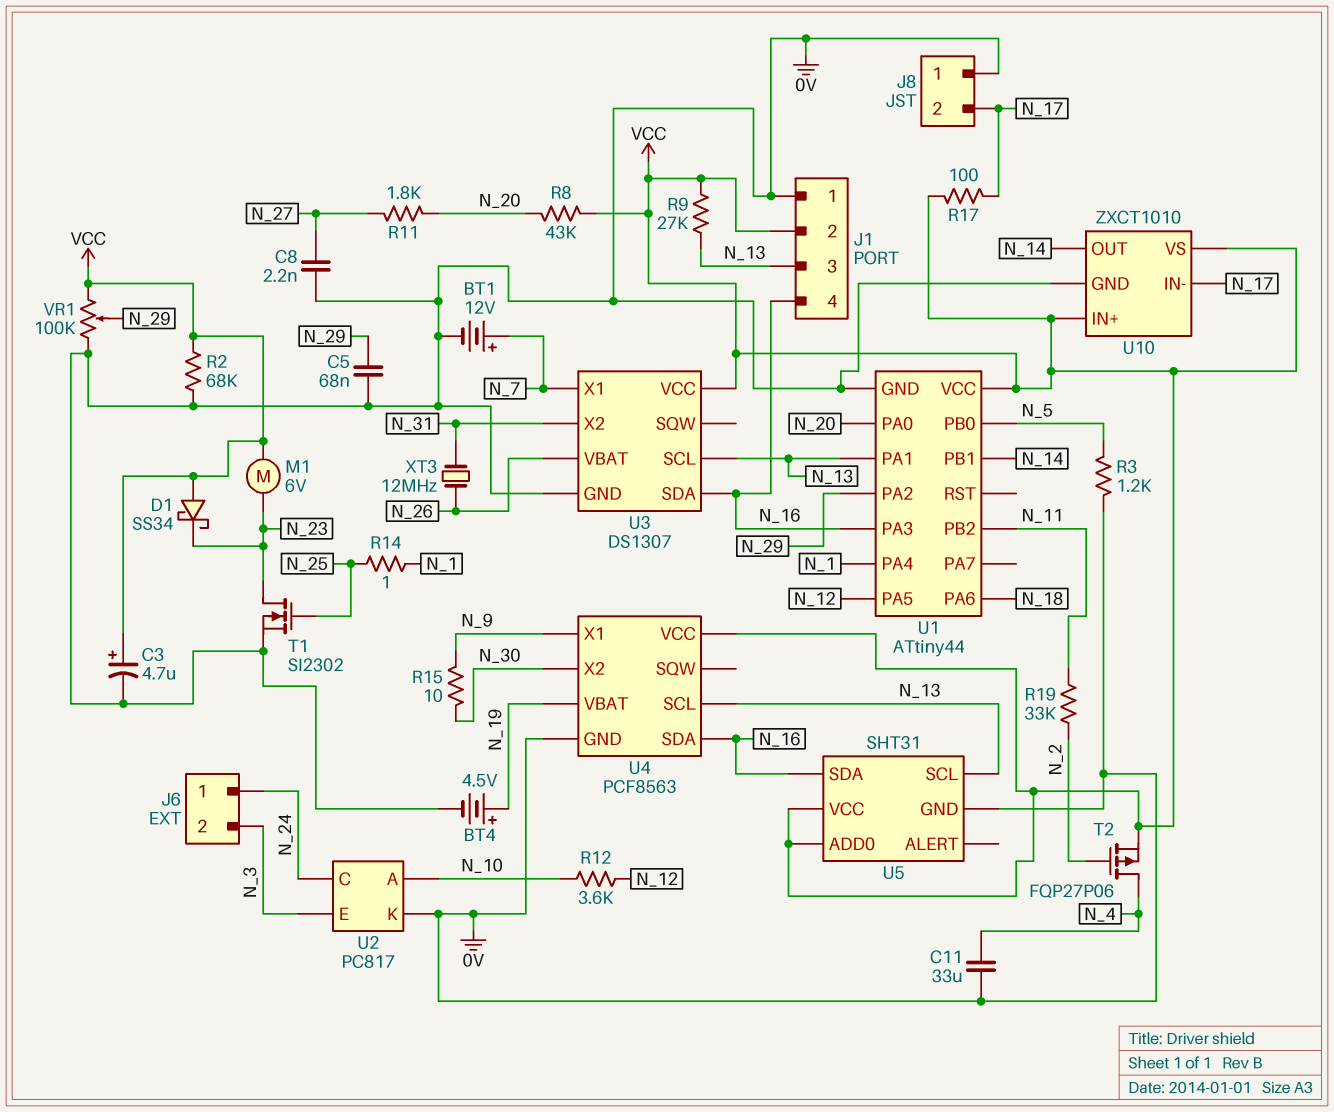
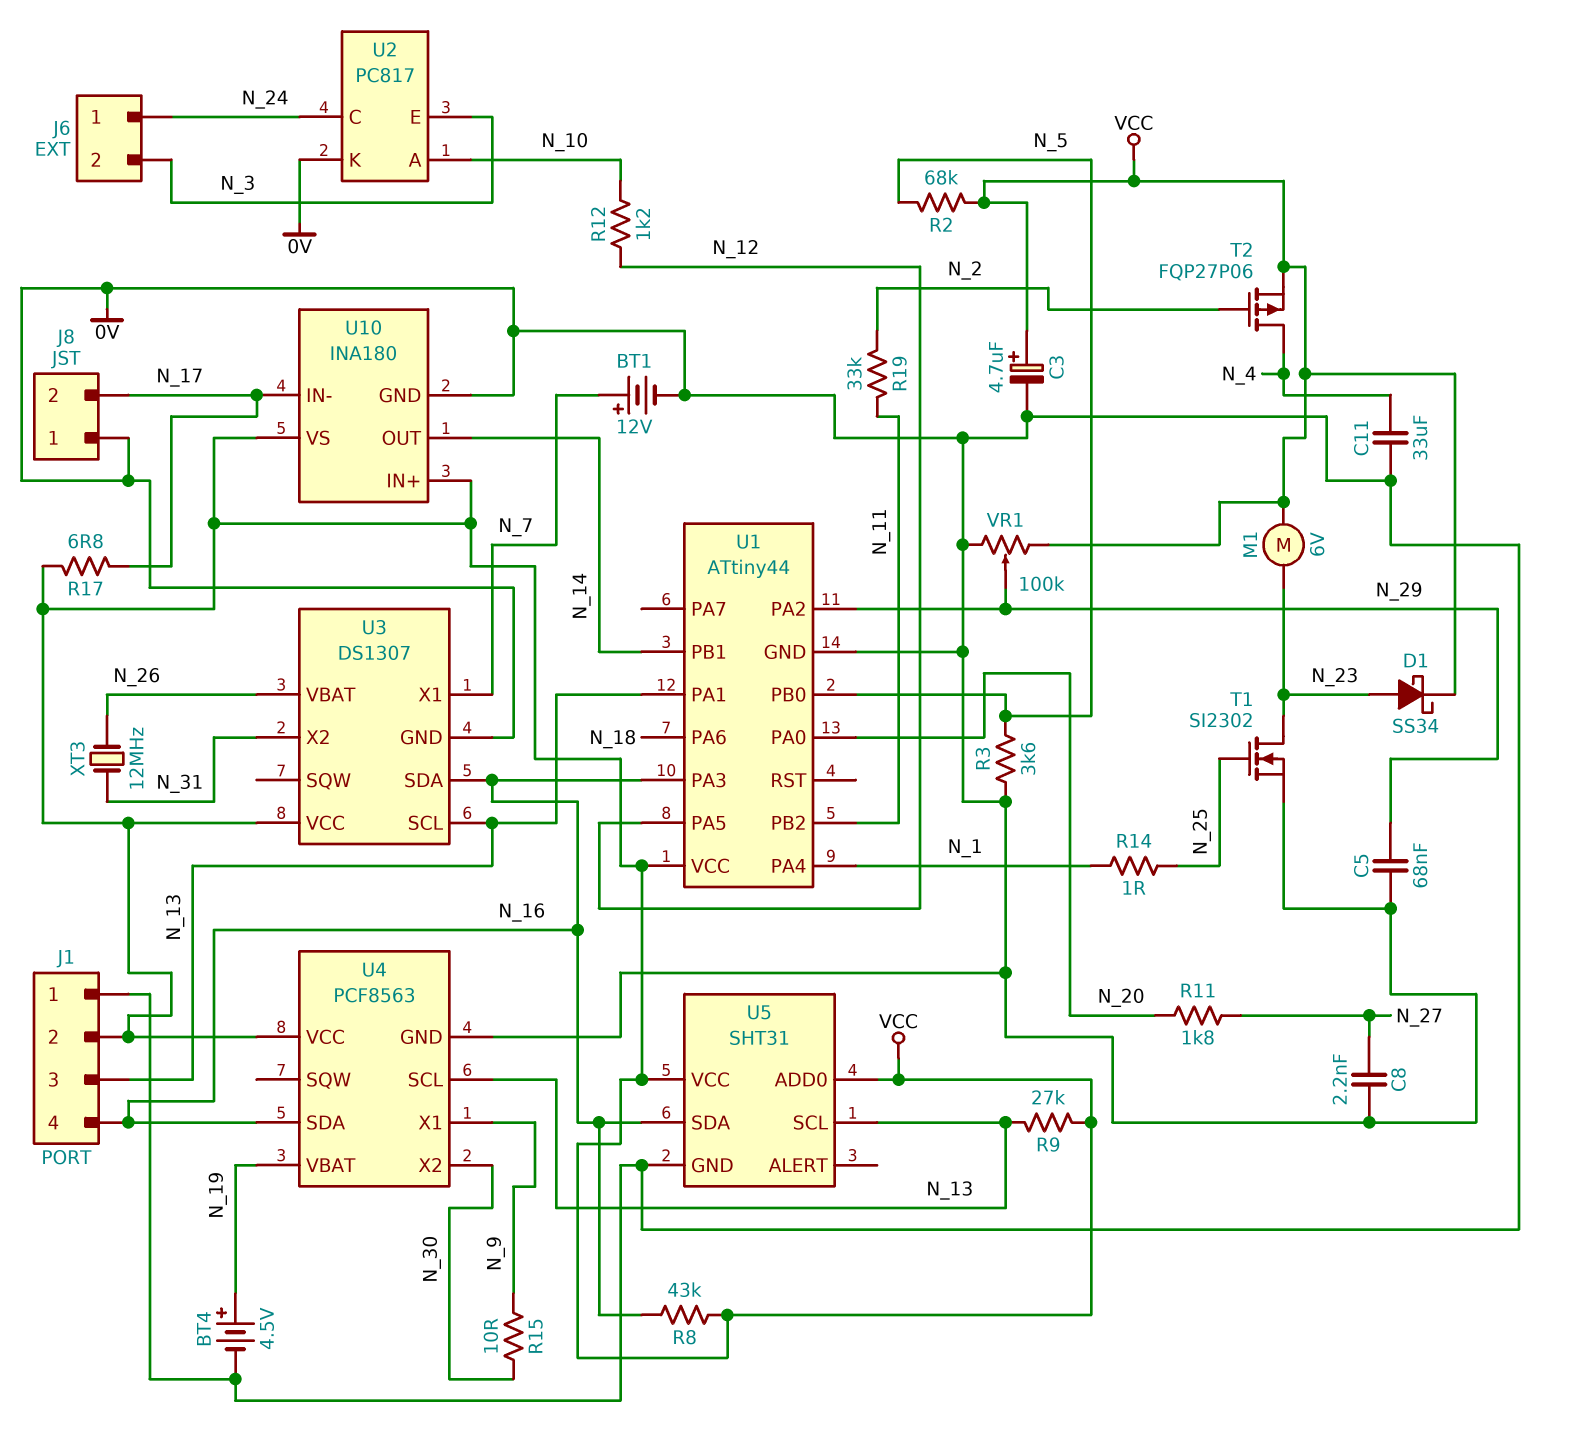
D1: schottky SS34 (A VCC, K N_23) -> schottky SS34 (A N_23, K VCC)
R2: 68k (0V, VCC) -> 68k (N_5, VCC)
R3: 1.2k (0V, N_5) -> 3.6k (0V, N_5)
R8: 43k (N_20, VCC) -> 43k (N_16, VCC)
R12: 3.6k (N_10, N_12) -> 1.2k (N_10, N_12)
R17: 100 (N_17, VCC) -> 6.8 (N_17, VCC)
U10: ZXCT1010 -> INA180

